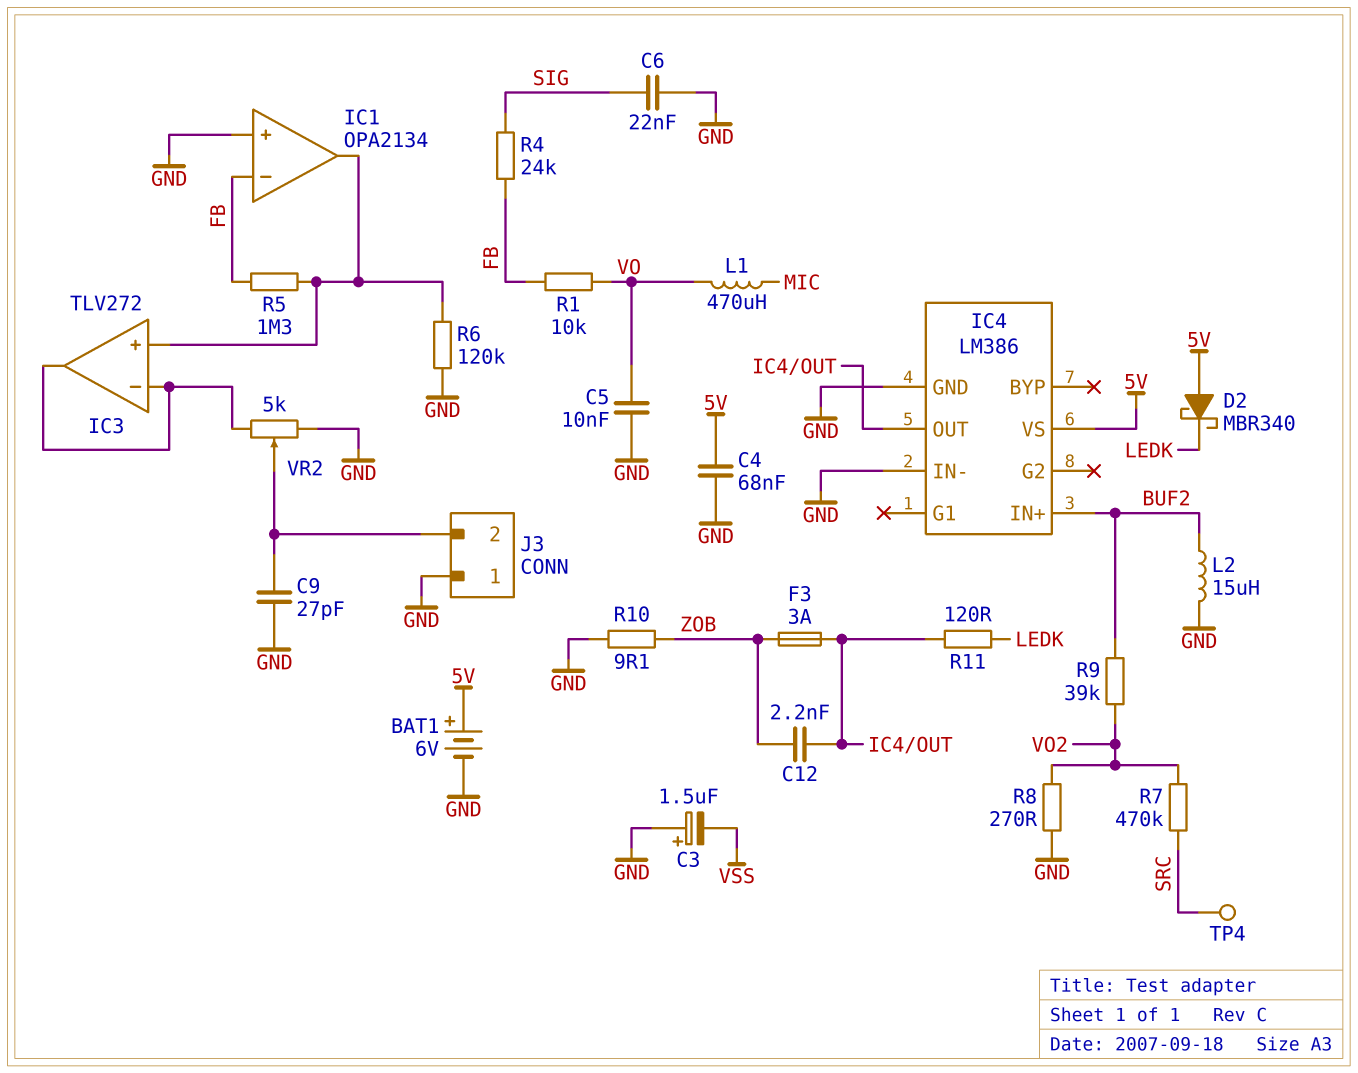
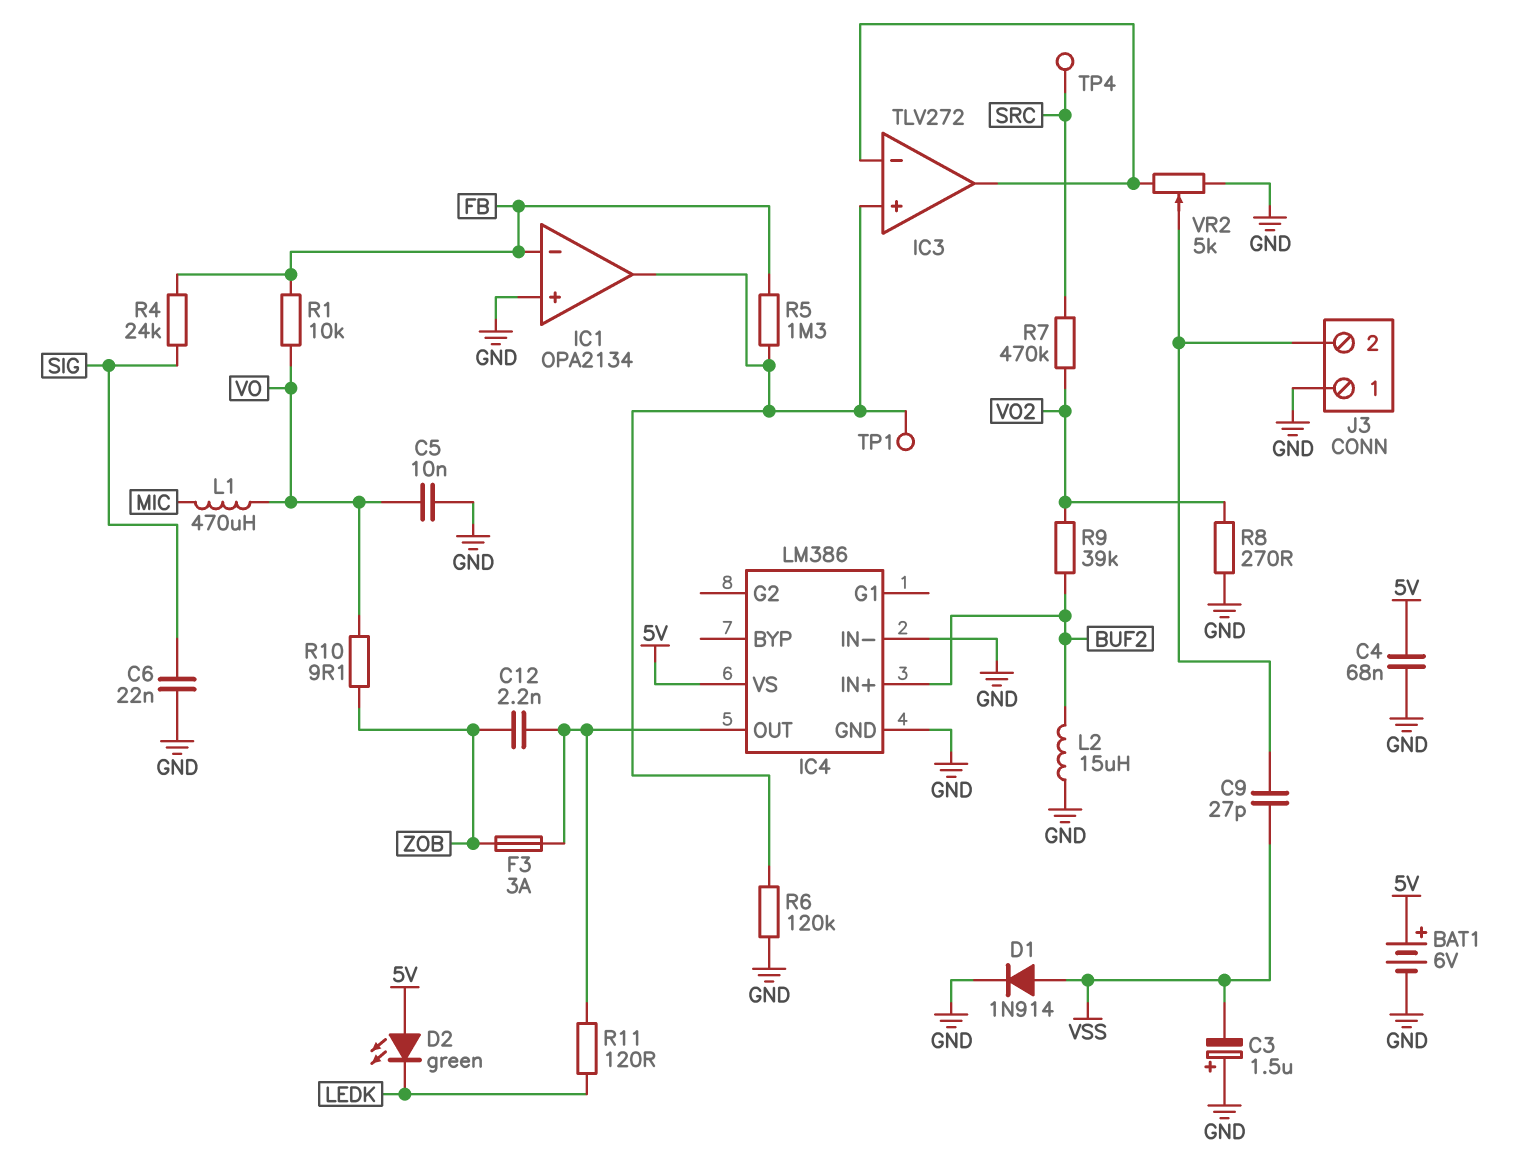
C9: 27pF (GND, J3/2) -> 27pF (J3/2, VSS)
D1: none -> diode 1N914 (A VSS, K GND)
D2: schottky MBR340 (A 5V, K LEDK) -> LED green (A 5V, K LEDK)
R10: 9.1 (GND, ZOB) -> 9.1 (VO, ZOB)
TP1: none -> test point (IC1/out)

